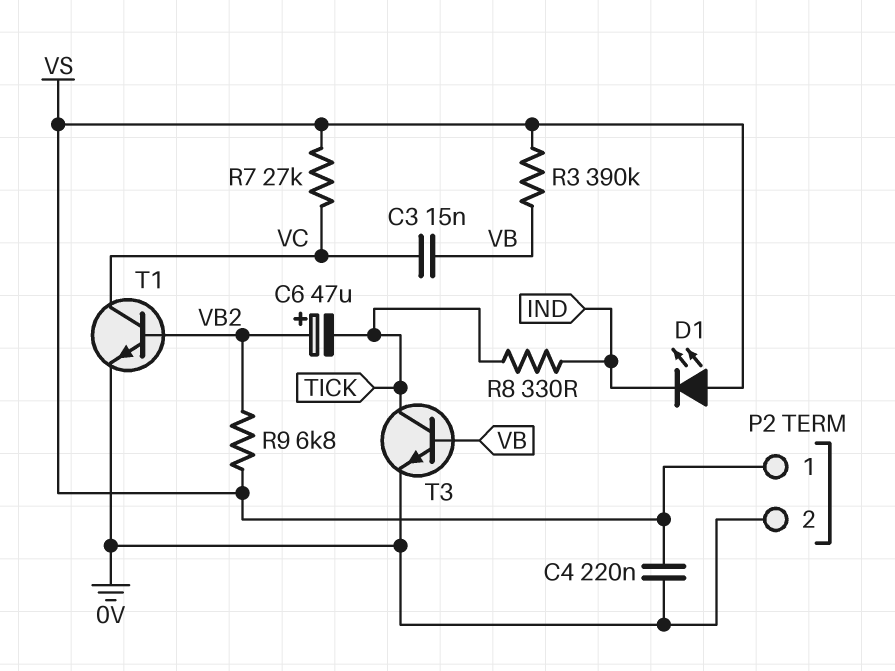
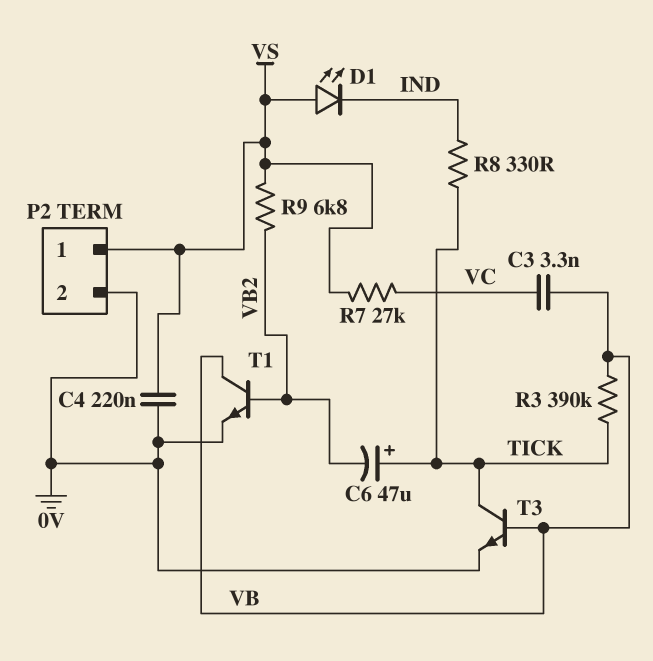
C3: 15nF (VB, VC) -> 3.3nF (VB, VC)
C6: 47uF (plus VB2, minus TICK) -> 47uF (plus TICK, minus VB2)
R3: 390k (VB, VS) -> 390k (TICK, VB)
T1: NPN (B VB2, C VC, E 0V) -> NPN (B VB2, C VB, E 0V)

